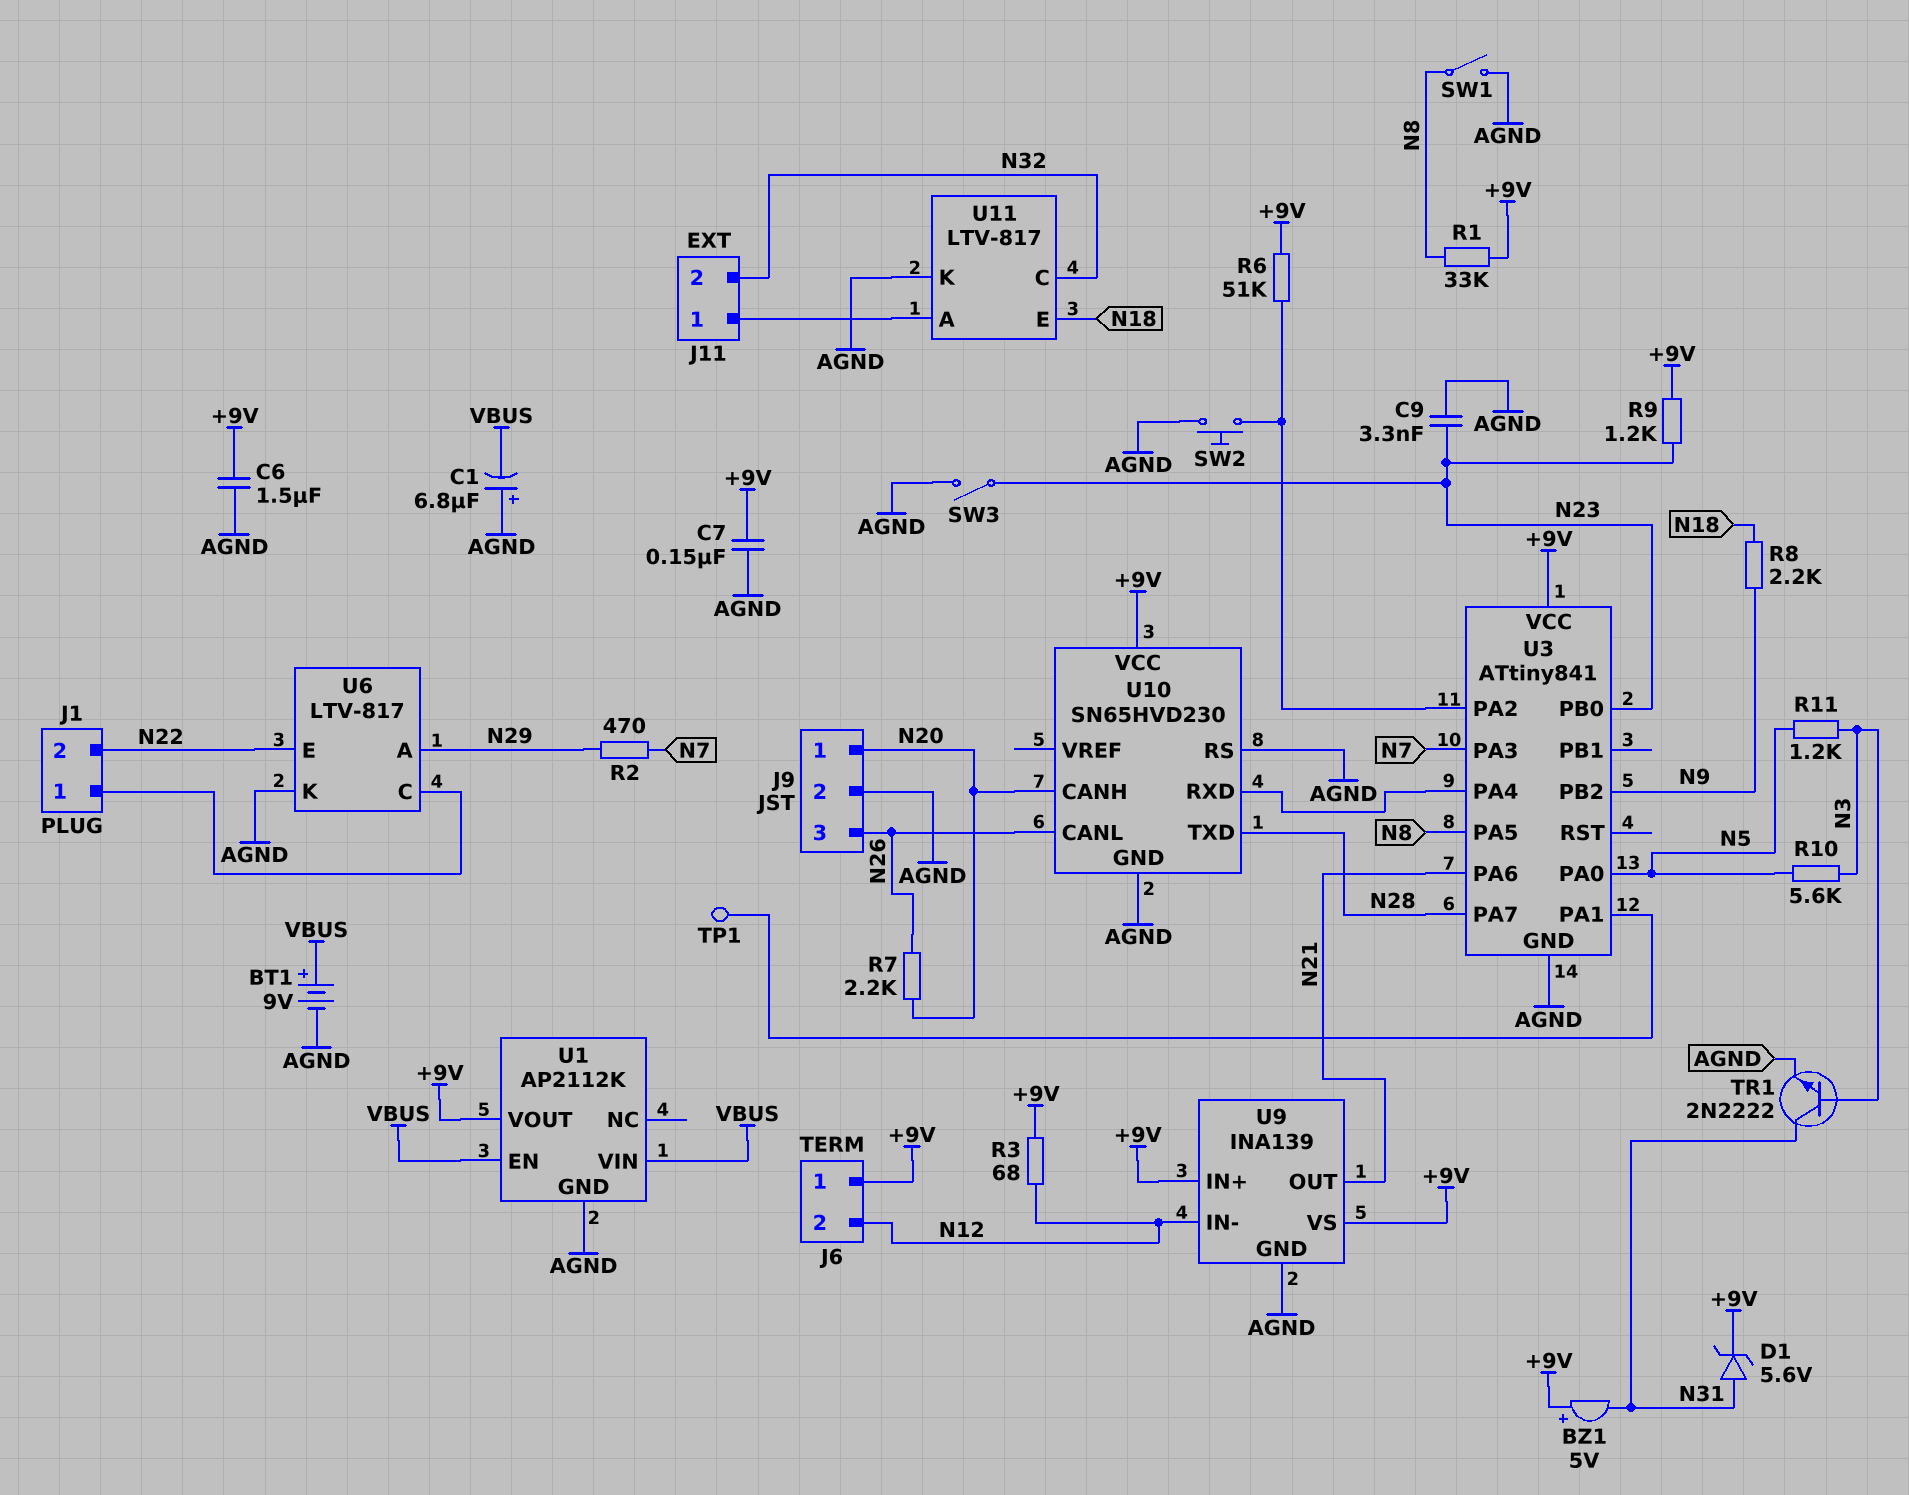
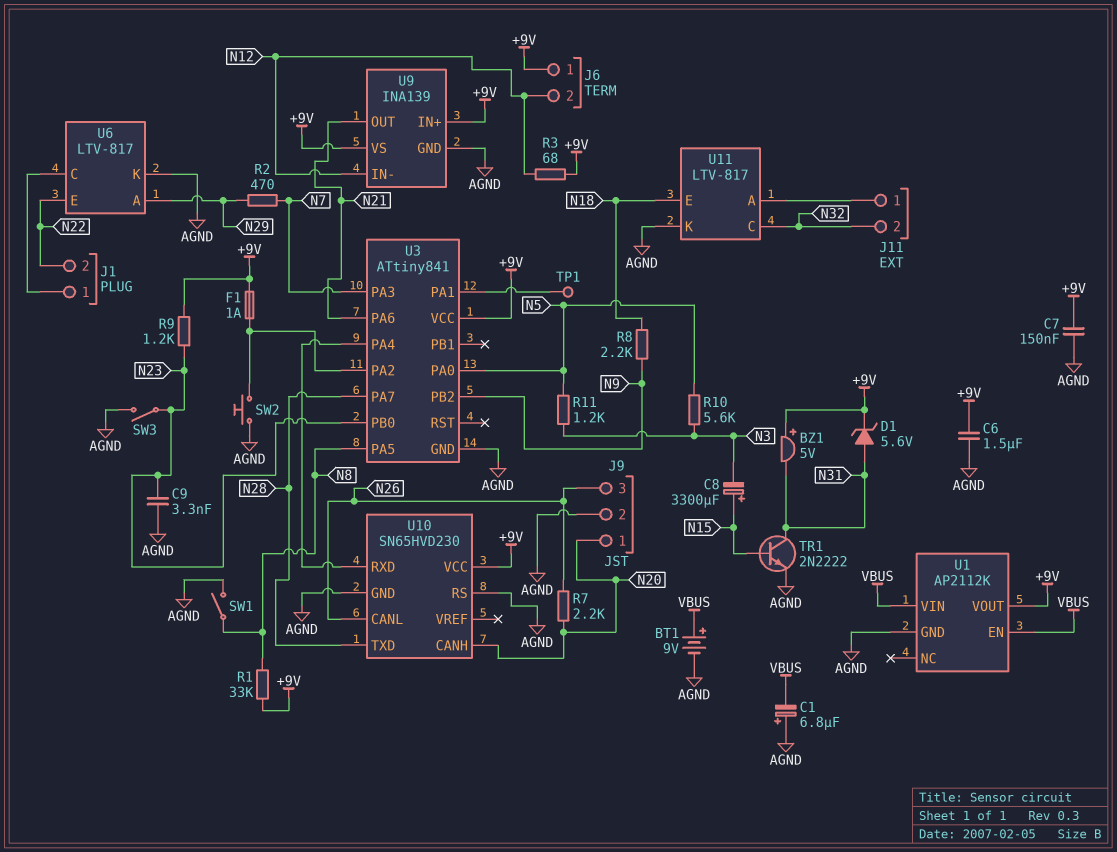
C8: none -> 3300uF (plus N15, minus N3)
F1: none -> 1A (+9V, U3/PA2)
R6: 51k (+9V, U3/PA2) -> none
TR1: NPN 2N2222 (B N3, C N31, E AGND) -> NPN 2N2222 (B N15, C N31, E AGND)

